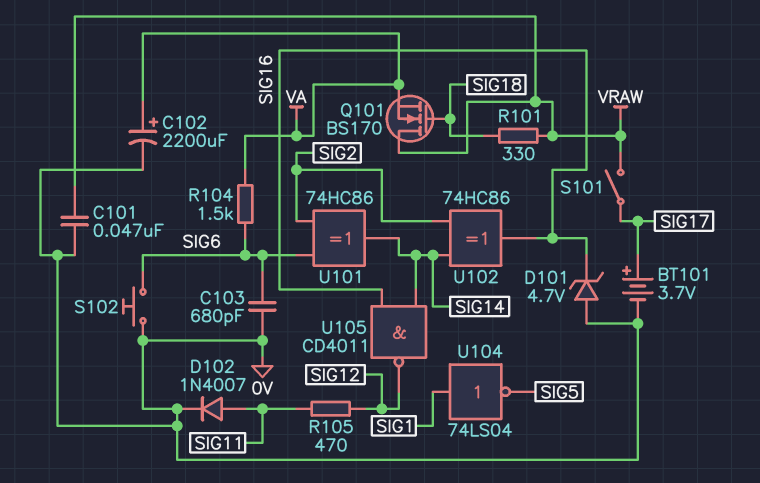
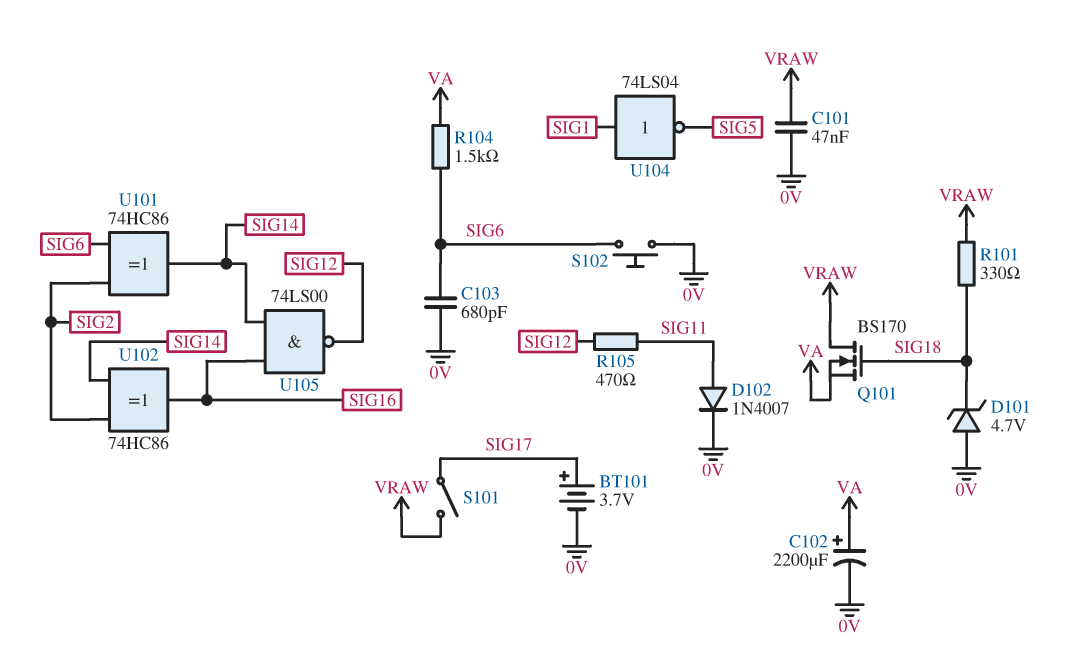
D101: zener 4.7V (A 0V, K SIG16) -> zener 4.7V (A 0V, K SIG18)
U105: NAND CD4011 (in SIG14, in SIG16, out SIG12) -> NAND 74LS00 (in SIG14, in SIG16, out SIG12)

